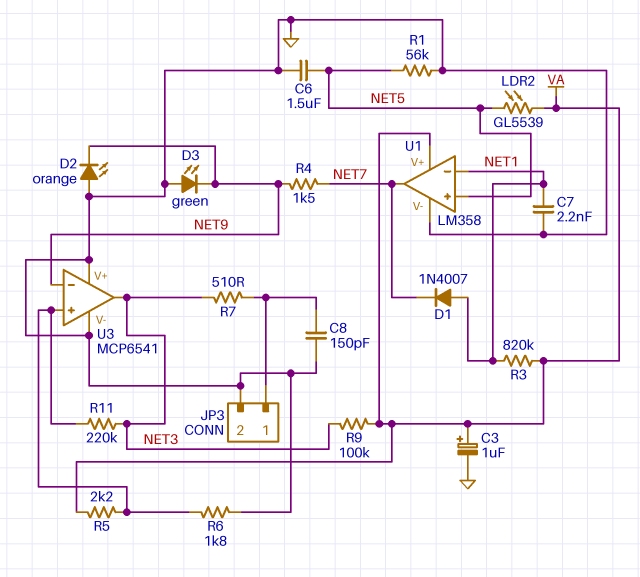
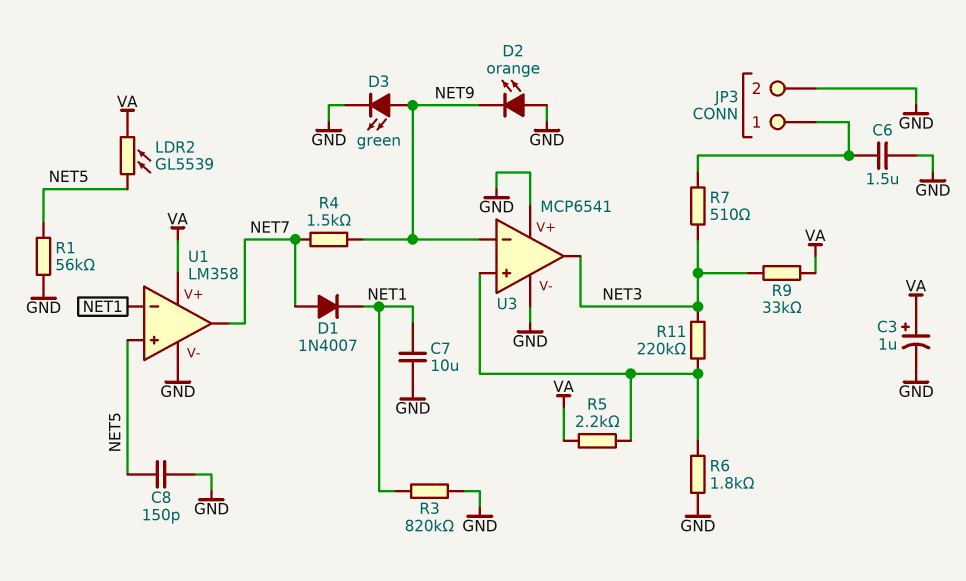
C6: 1.5uF (GND, NET5) -> 1.5uF (GND, JP3/1)
C7: 2.2nF (GND, NET1) -> 10uF (GND, NET1)
C8: 150pF (GND, JP3/1) -> 150pF (GND, NET5)
D1: diode 1N4007 (A NET1, K NET7) -> diode 1N4007 (A NET7, K NET1)
D3: LED green (A GND, K NET9) -> LED green (A NET9, K GND)
R3: 820k (NET1, VA) -> 820k (GND, NET1)
R9: 100k (NET3, VA) -> 33k (NET3, VA)

